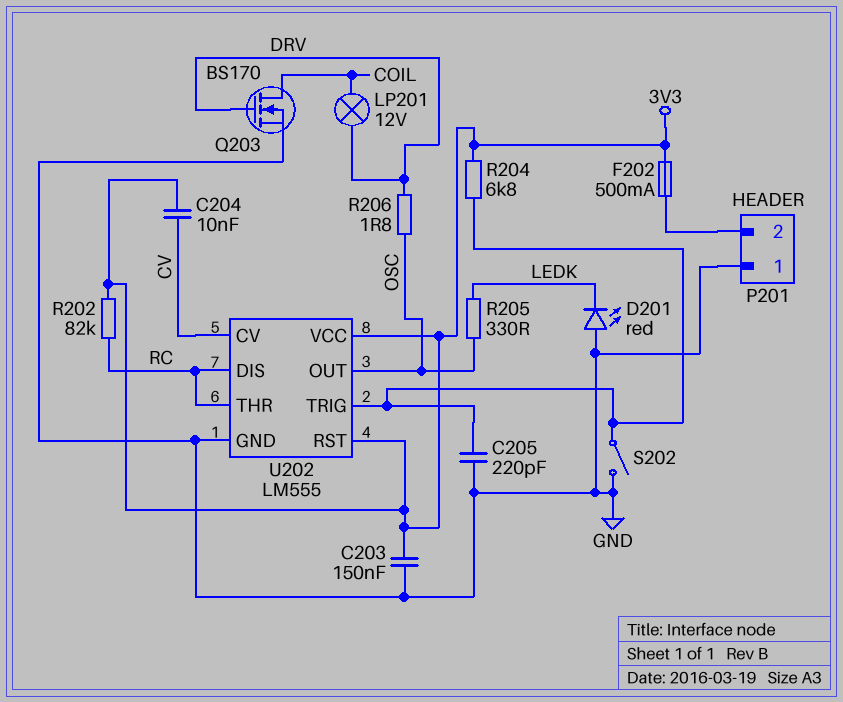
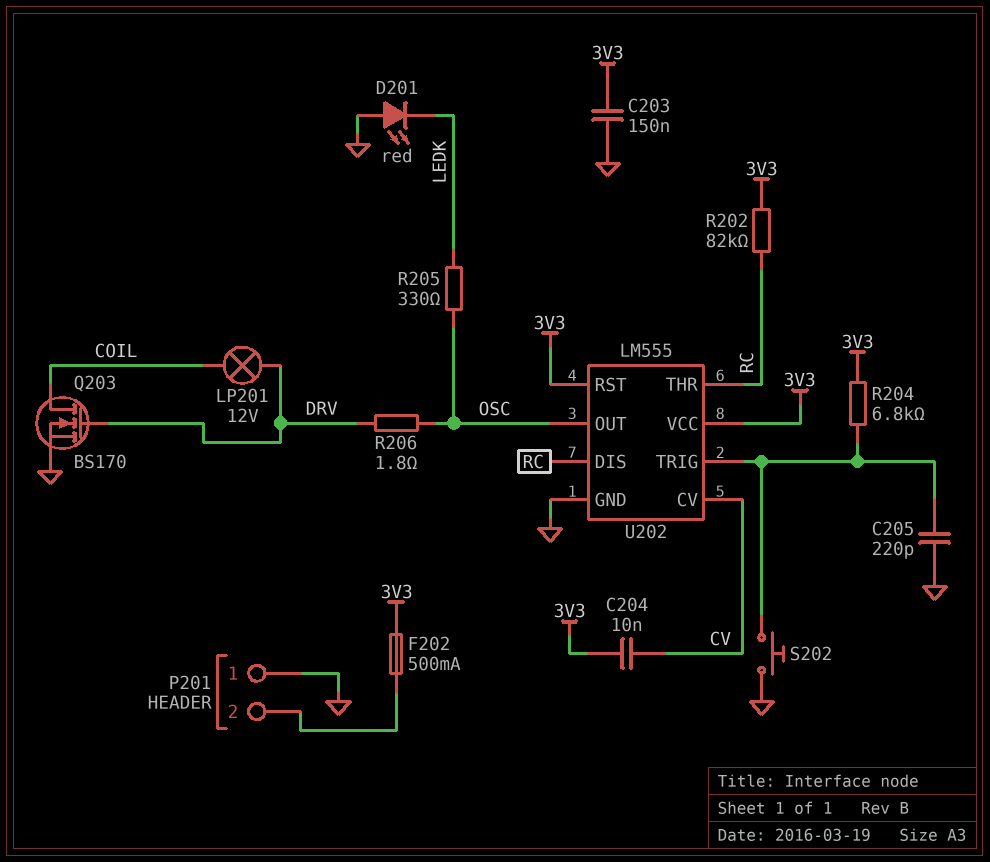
S202: switch (GND, U202/TRIG) -> button (GND, U202/TRIG)

